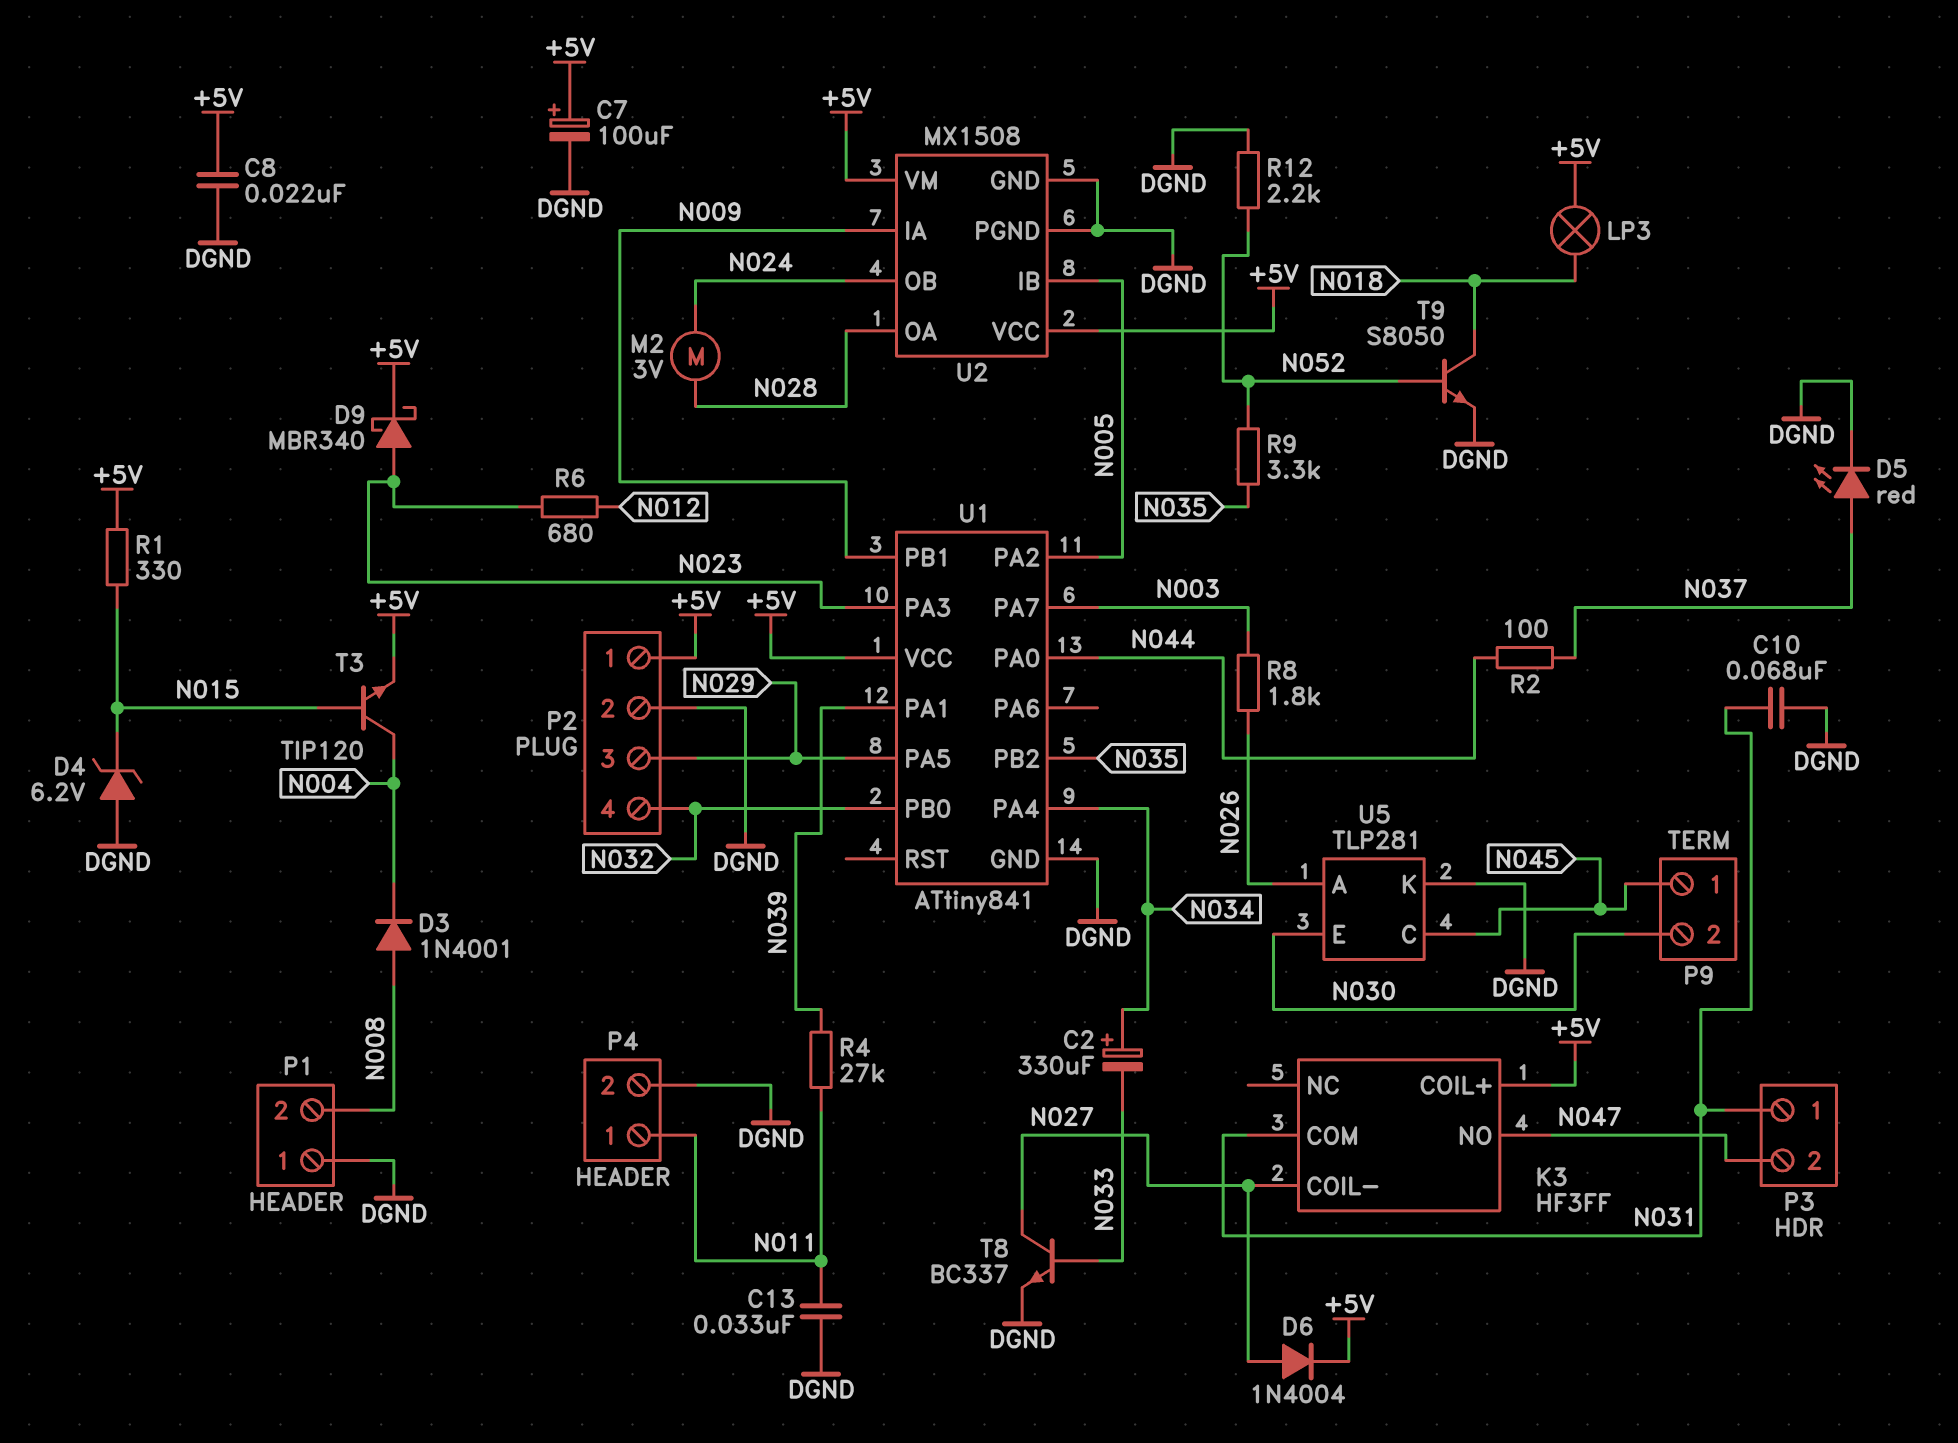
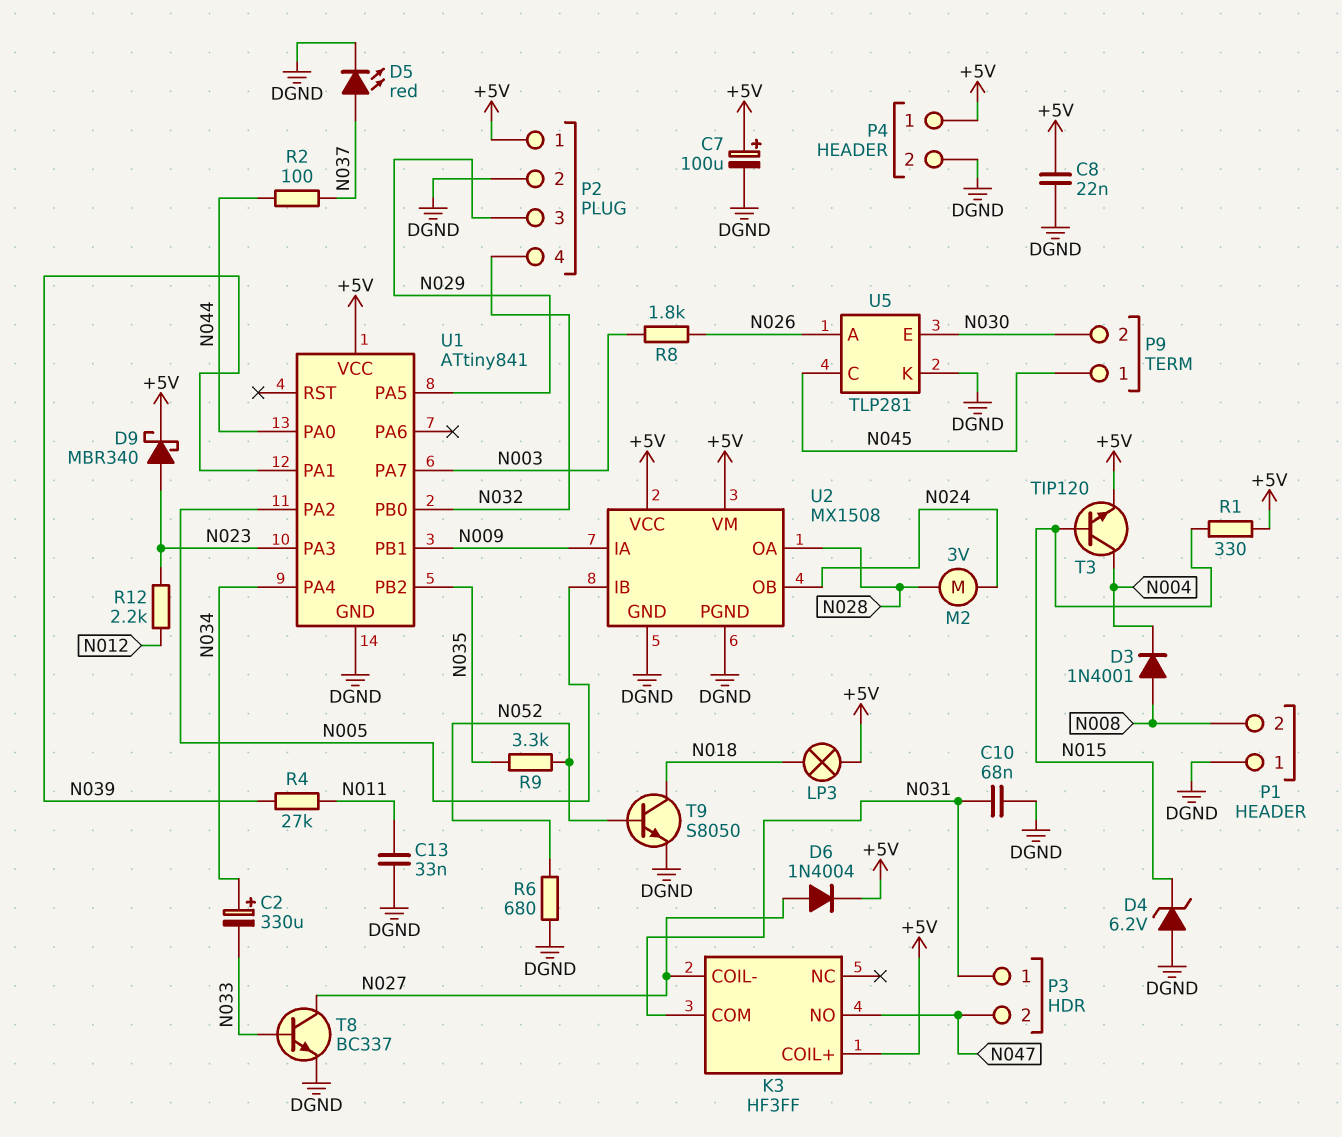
P4 pin 1: N011 -> +5V
R6: 680 (N012, N023) -> 680 (DGND, N052)
R12: 2.2k (DGND, N052) -> 2.2k (N012, N023)

